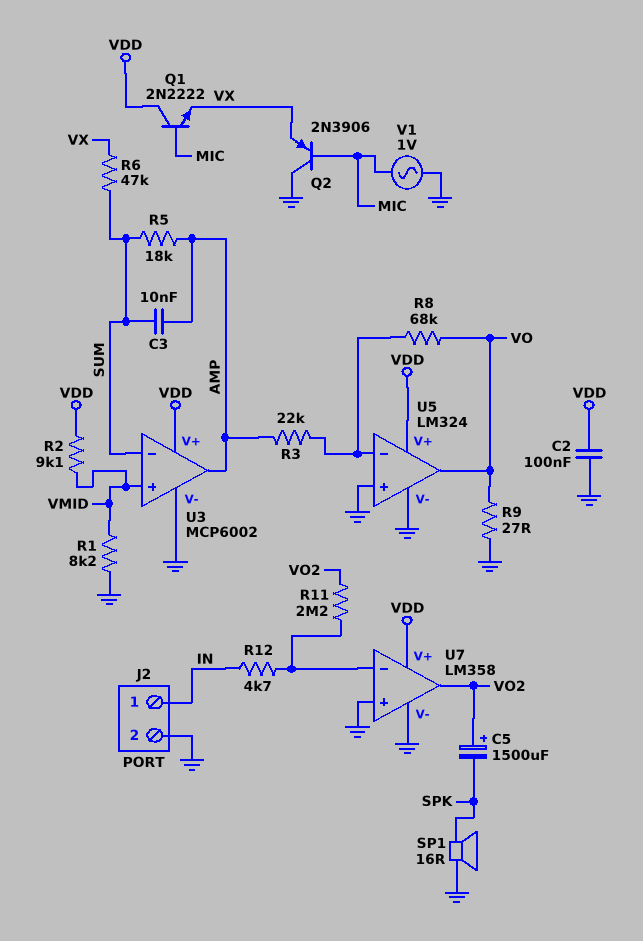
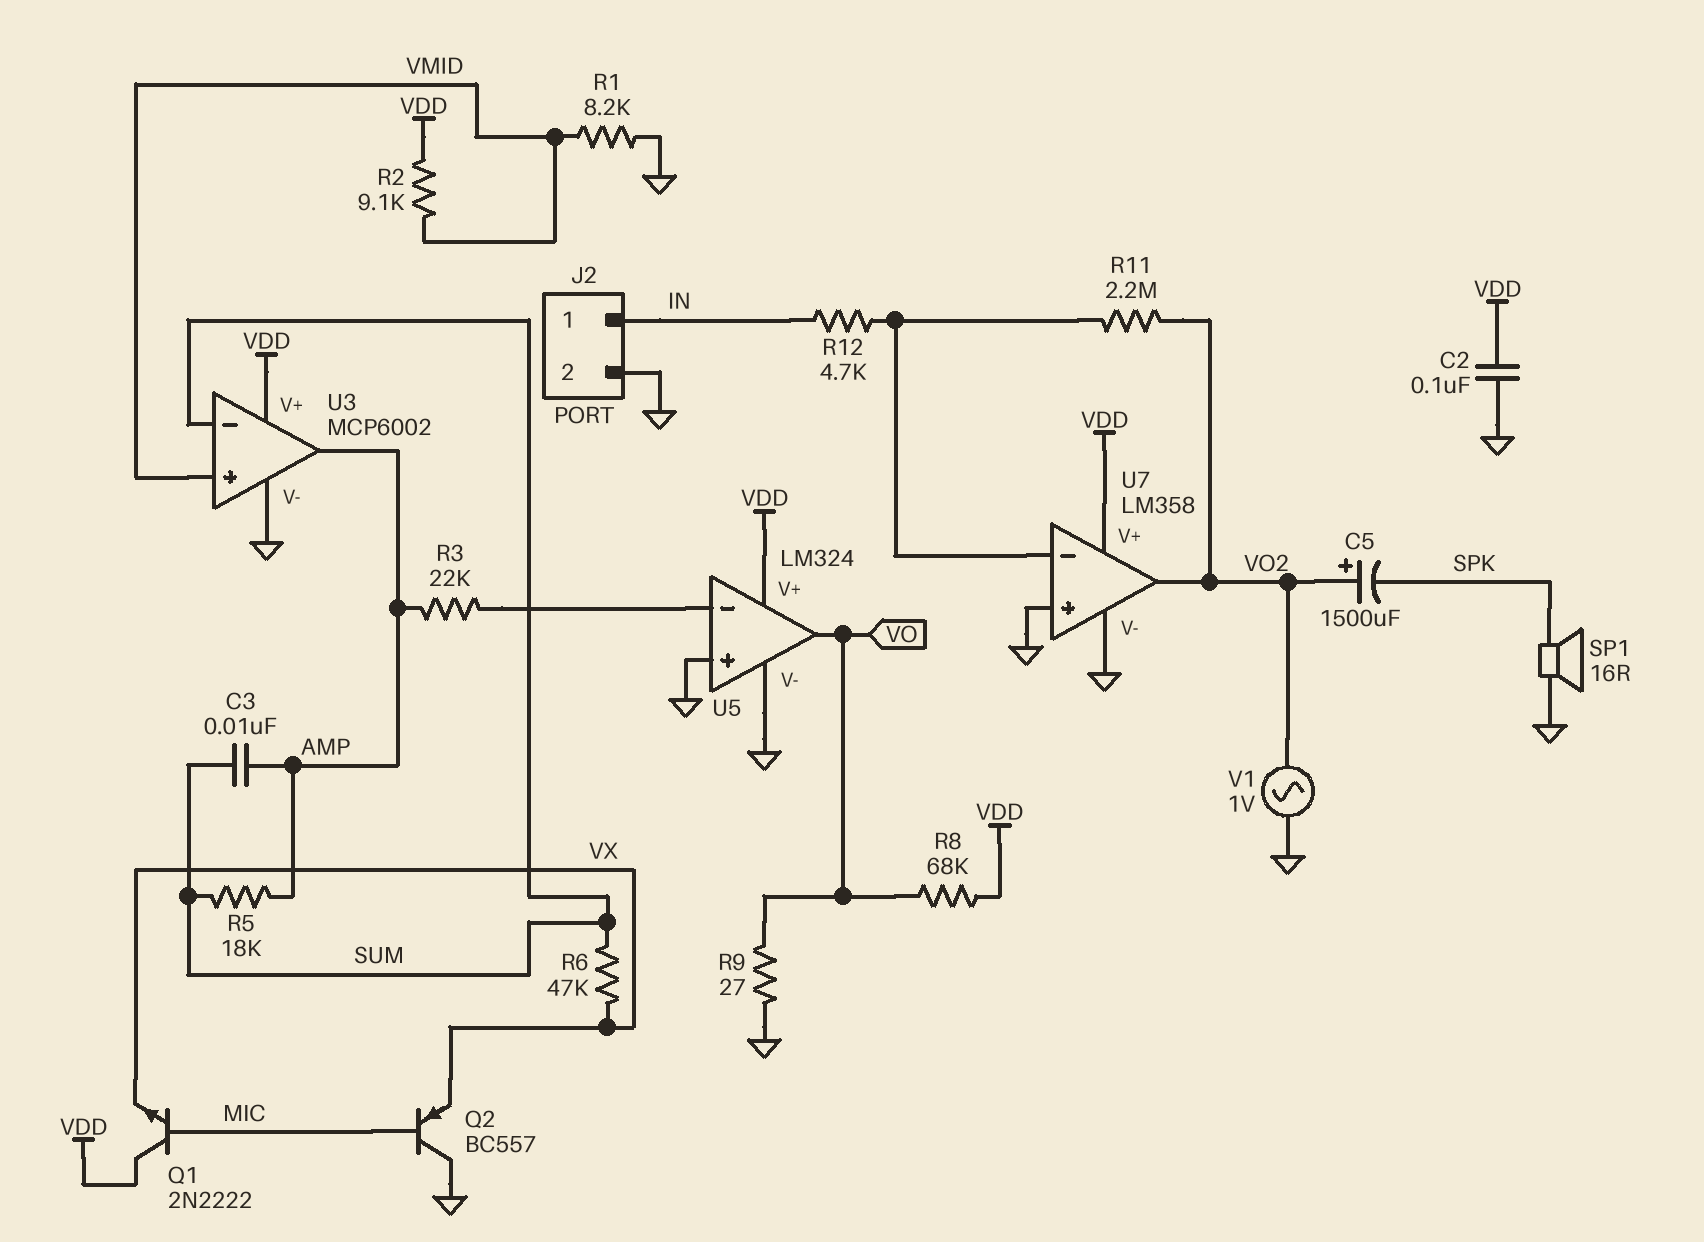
Q2: PNP 2N3906 (B MIC, C GND, E VX) -> PNP BC557 (B MIC, C GND, E VX)
R8: 68k (U5/in-, VO) -> 68k (VDD, VO)
V1: AC 1V (GND, MIC) -> AC 1V (GND, VO2)

